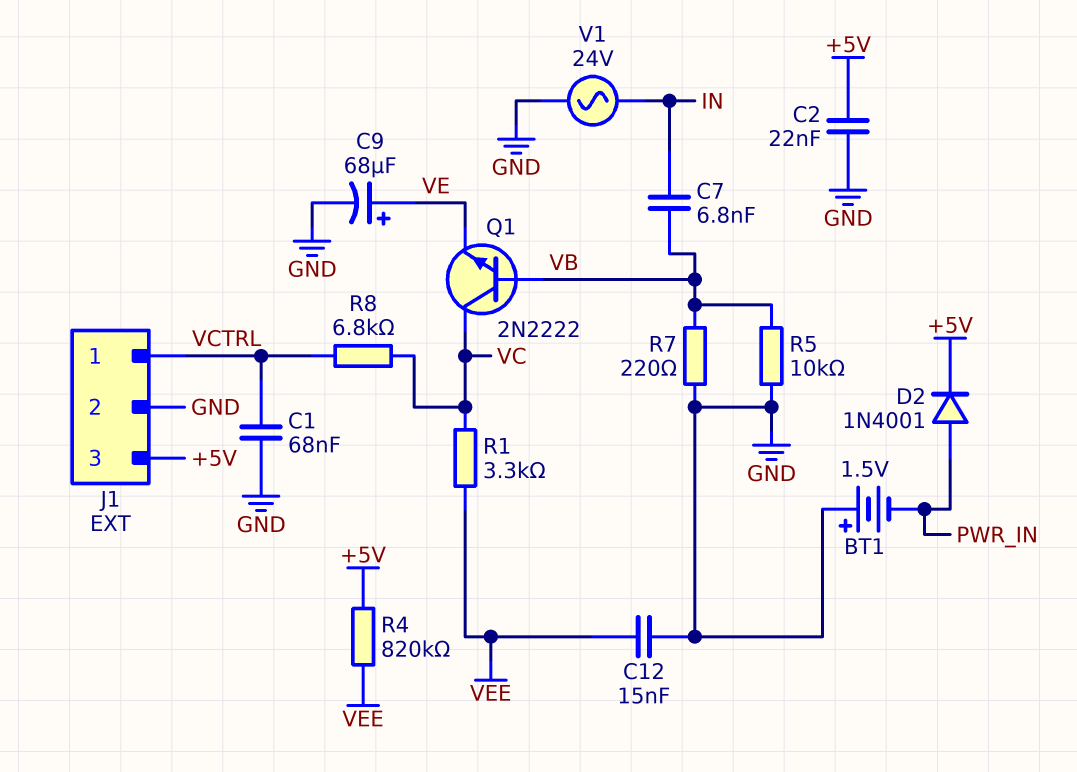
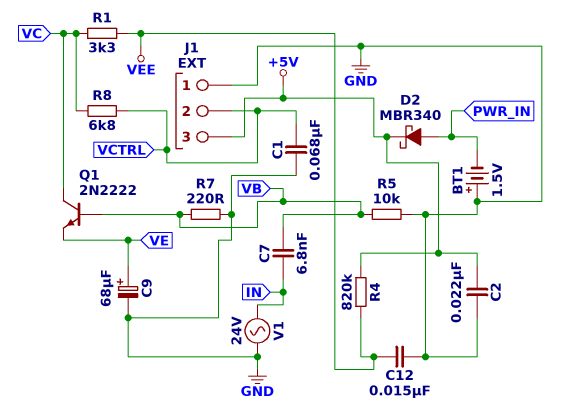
D2: diode 1N4001 (A PWR_IN, K +5V) -> schottky MBR340 (A PWR_IN, K +5V)
J1 pin 1: VCTRL -> GND
J1 pin 2: GND -> VCTRL

